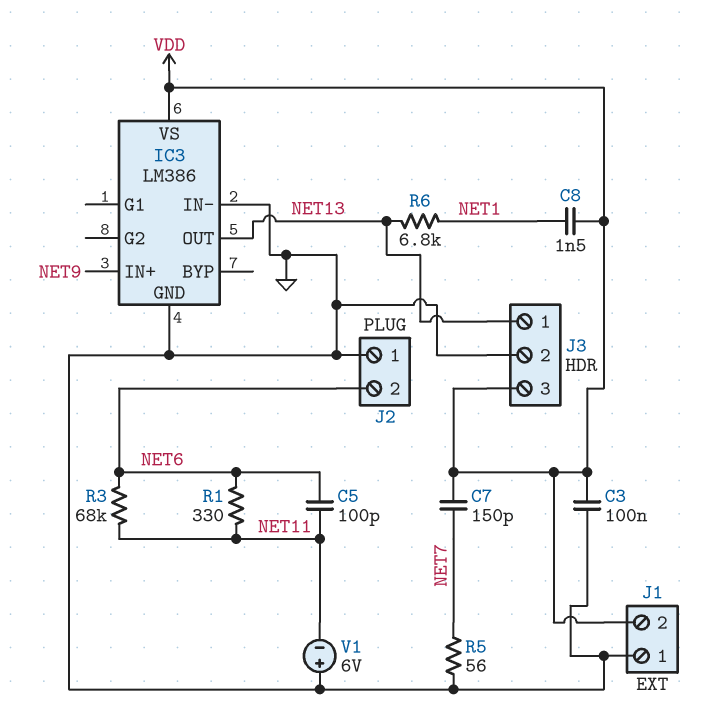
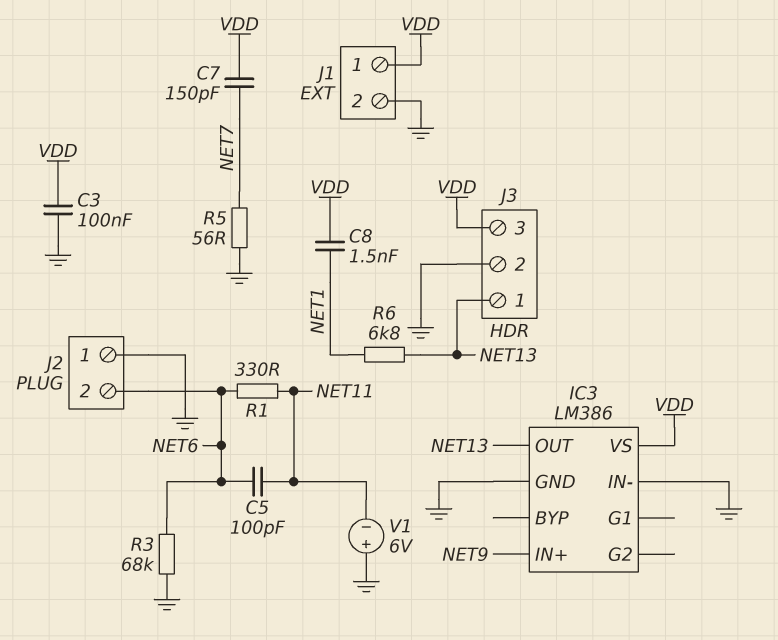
J1 pin 1: GND -> VDD
J1 pin 2: VDD -> GND
R3: 68k (NET6, NET11) -> 68k (GND, NET6)

